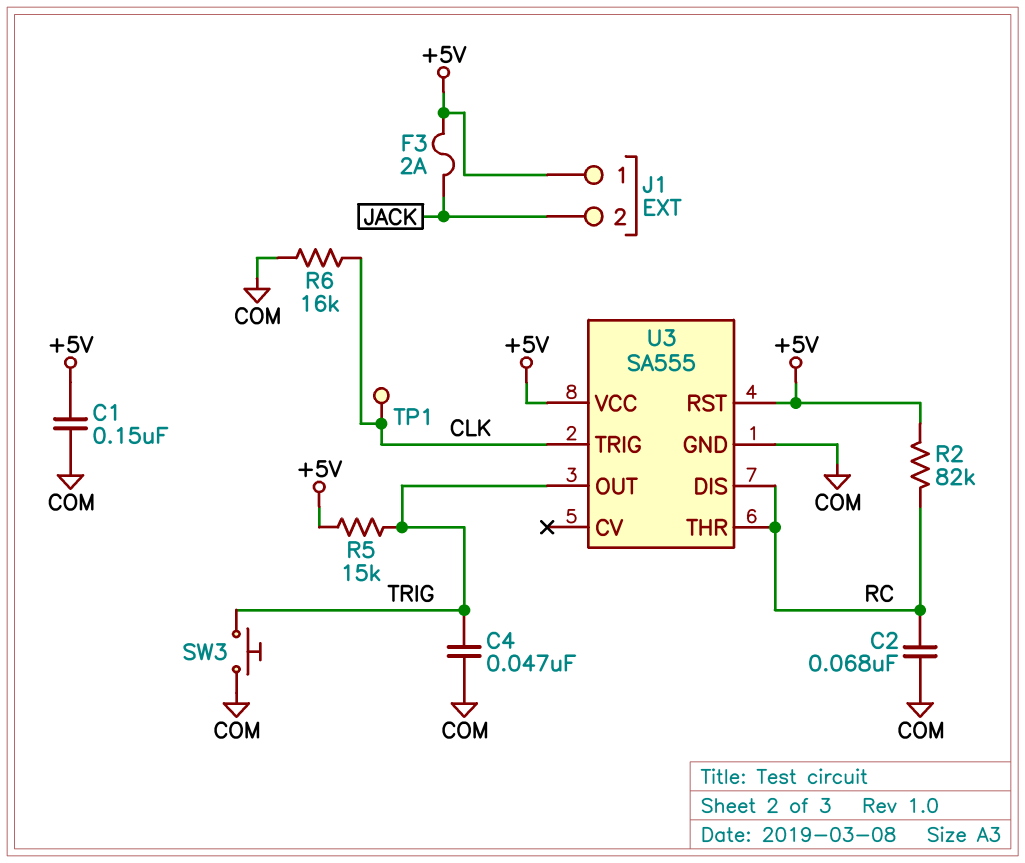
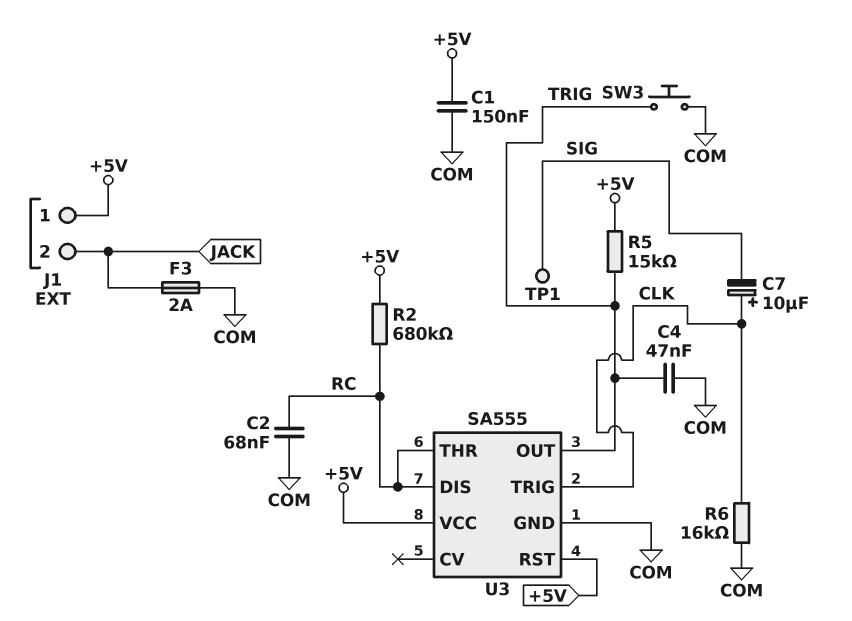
C7: none -> 10uF (plus CLK, minus SIG)
F3: 2A (+5V, JACK) -> 2A (COM, JACK)
R2: 82k (+5V, RC) -> 680k (+5V, RC)
TP1: test point (CLK) -> test point (SIG)

